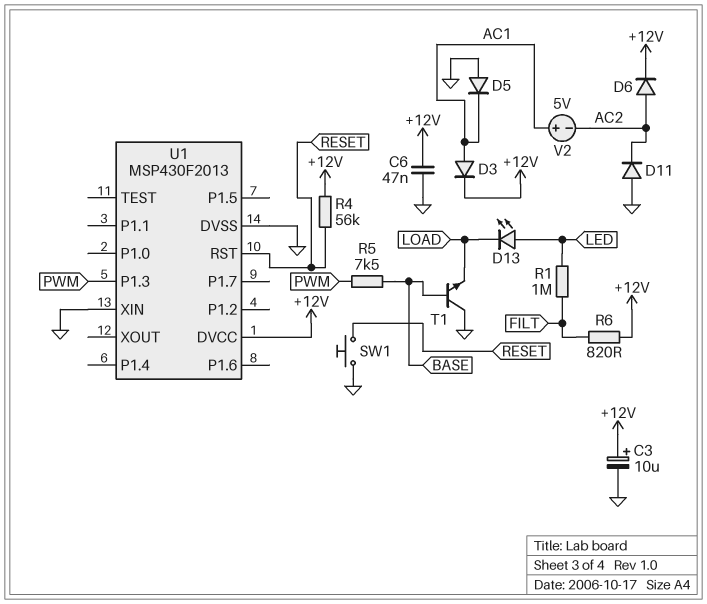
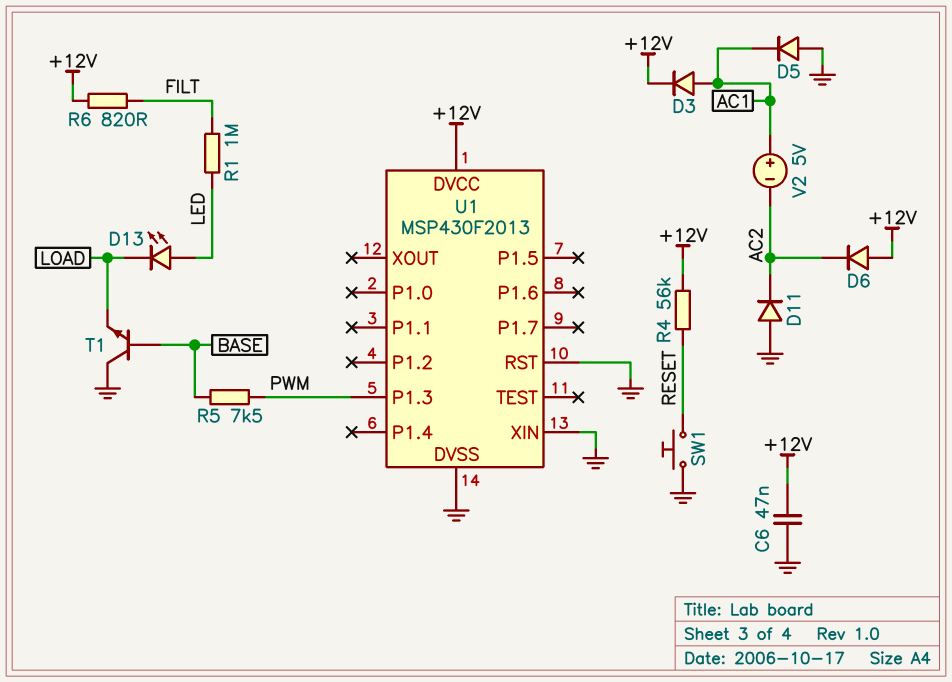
C3: 10uF (plus +12V, minus GND) -> none
D6: diode (A AC2, K +12V) -> diode (A +12V, K AC2)
U1 pin RST: RESET -> GND

